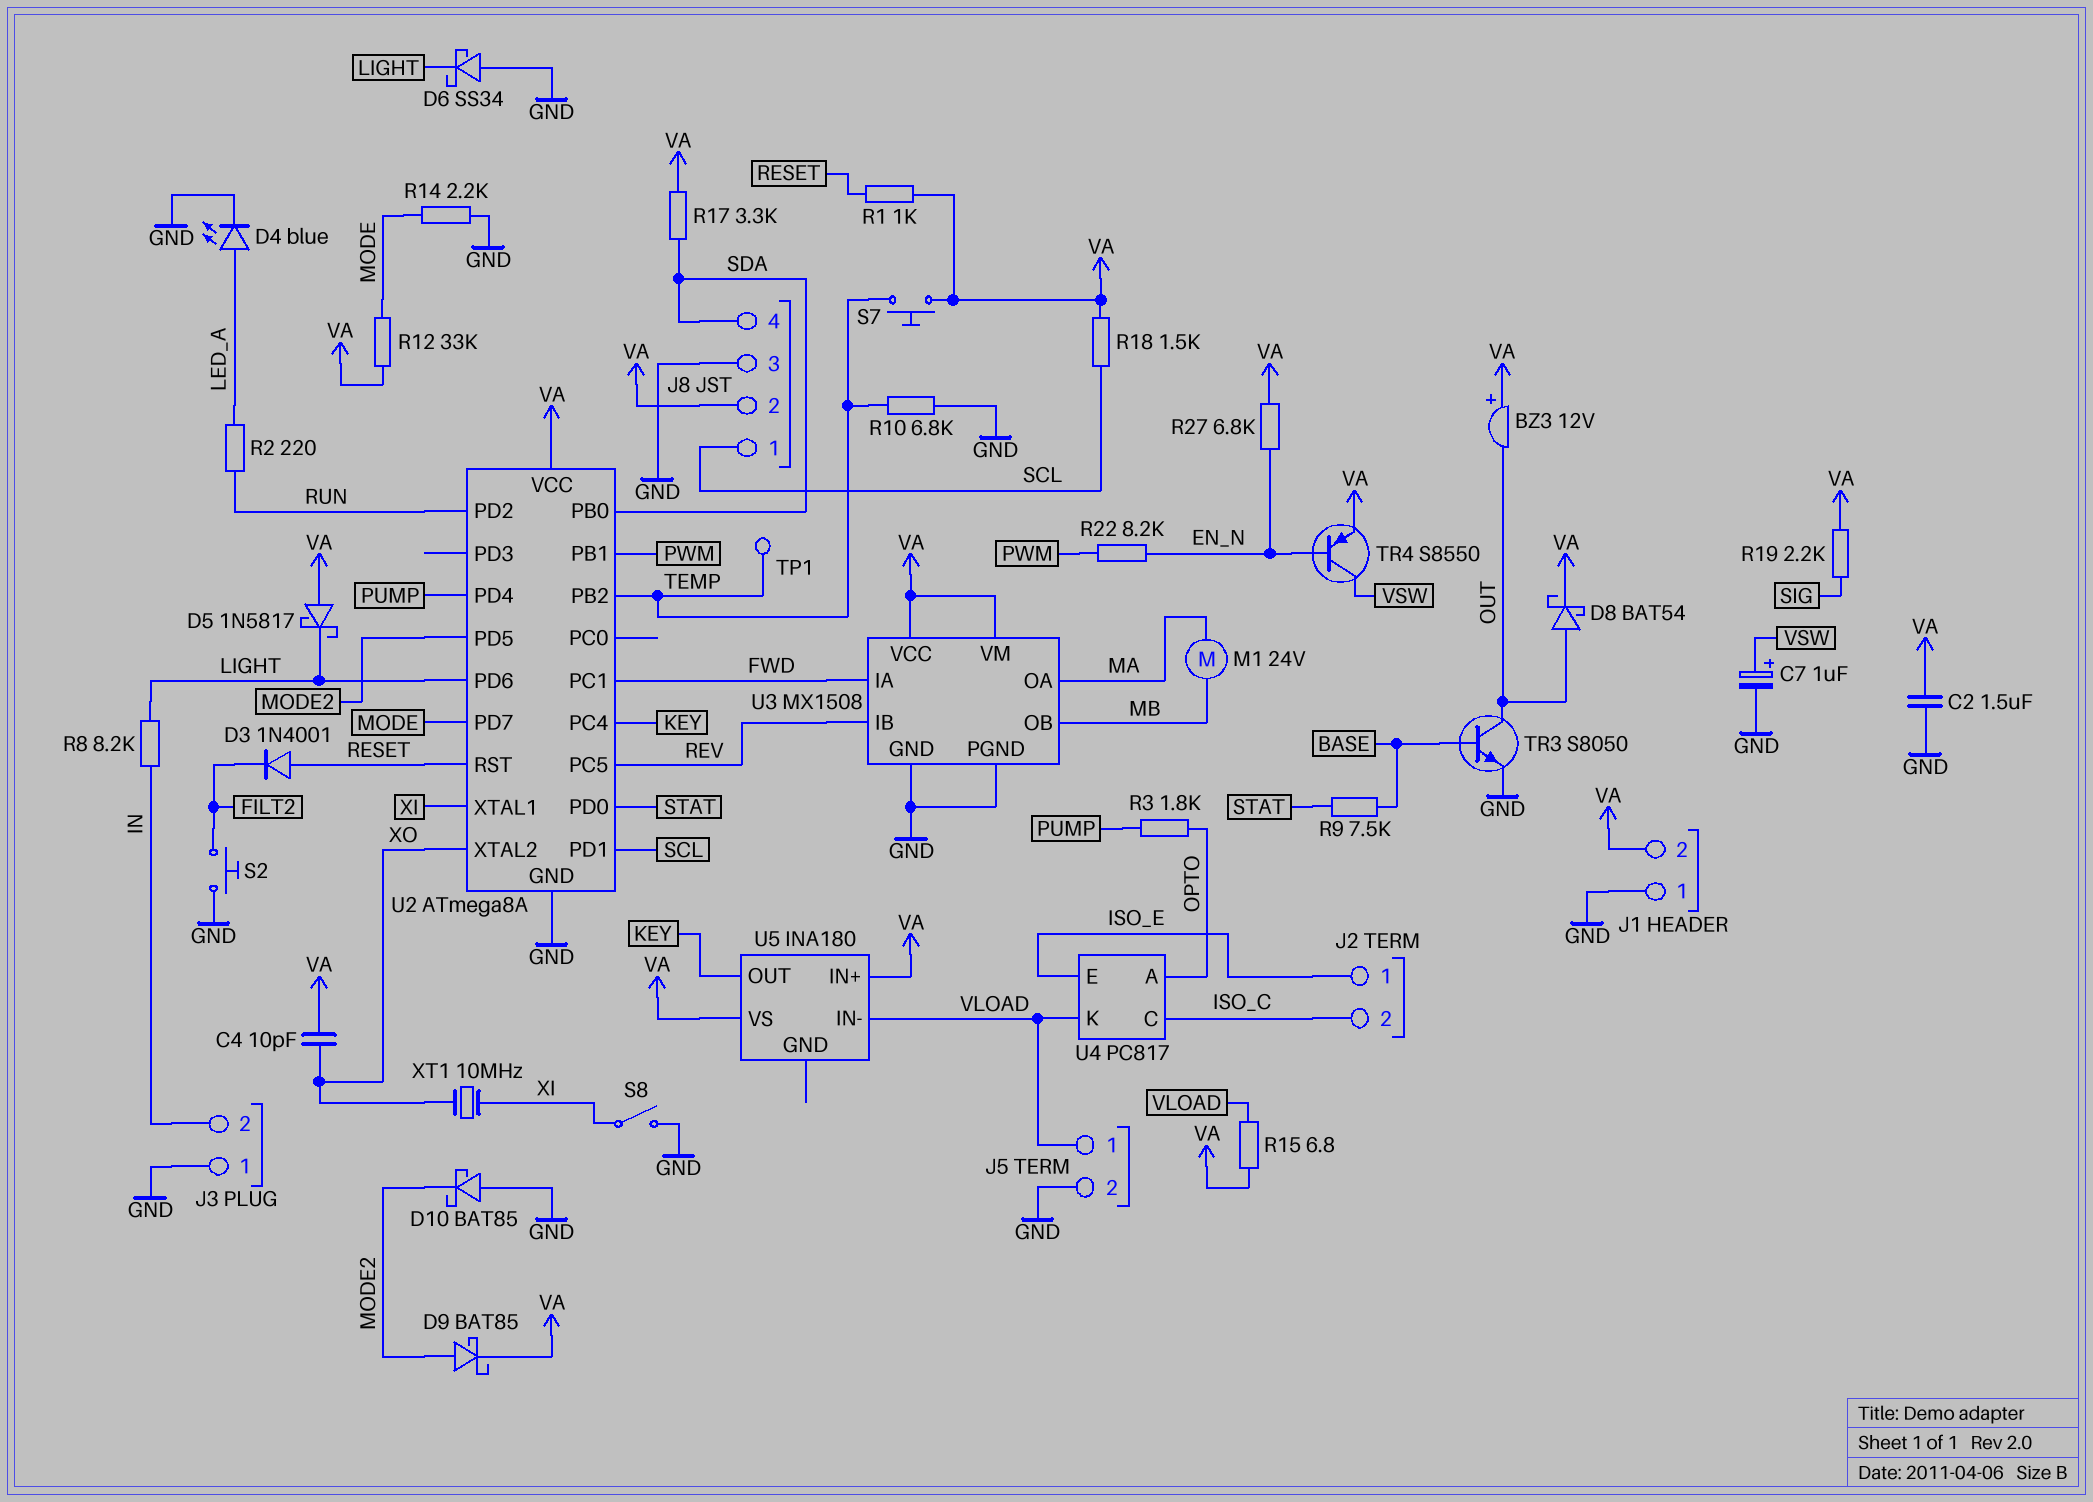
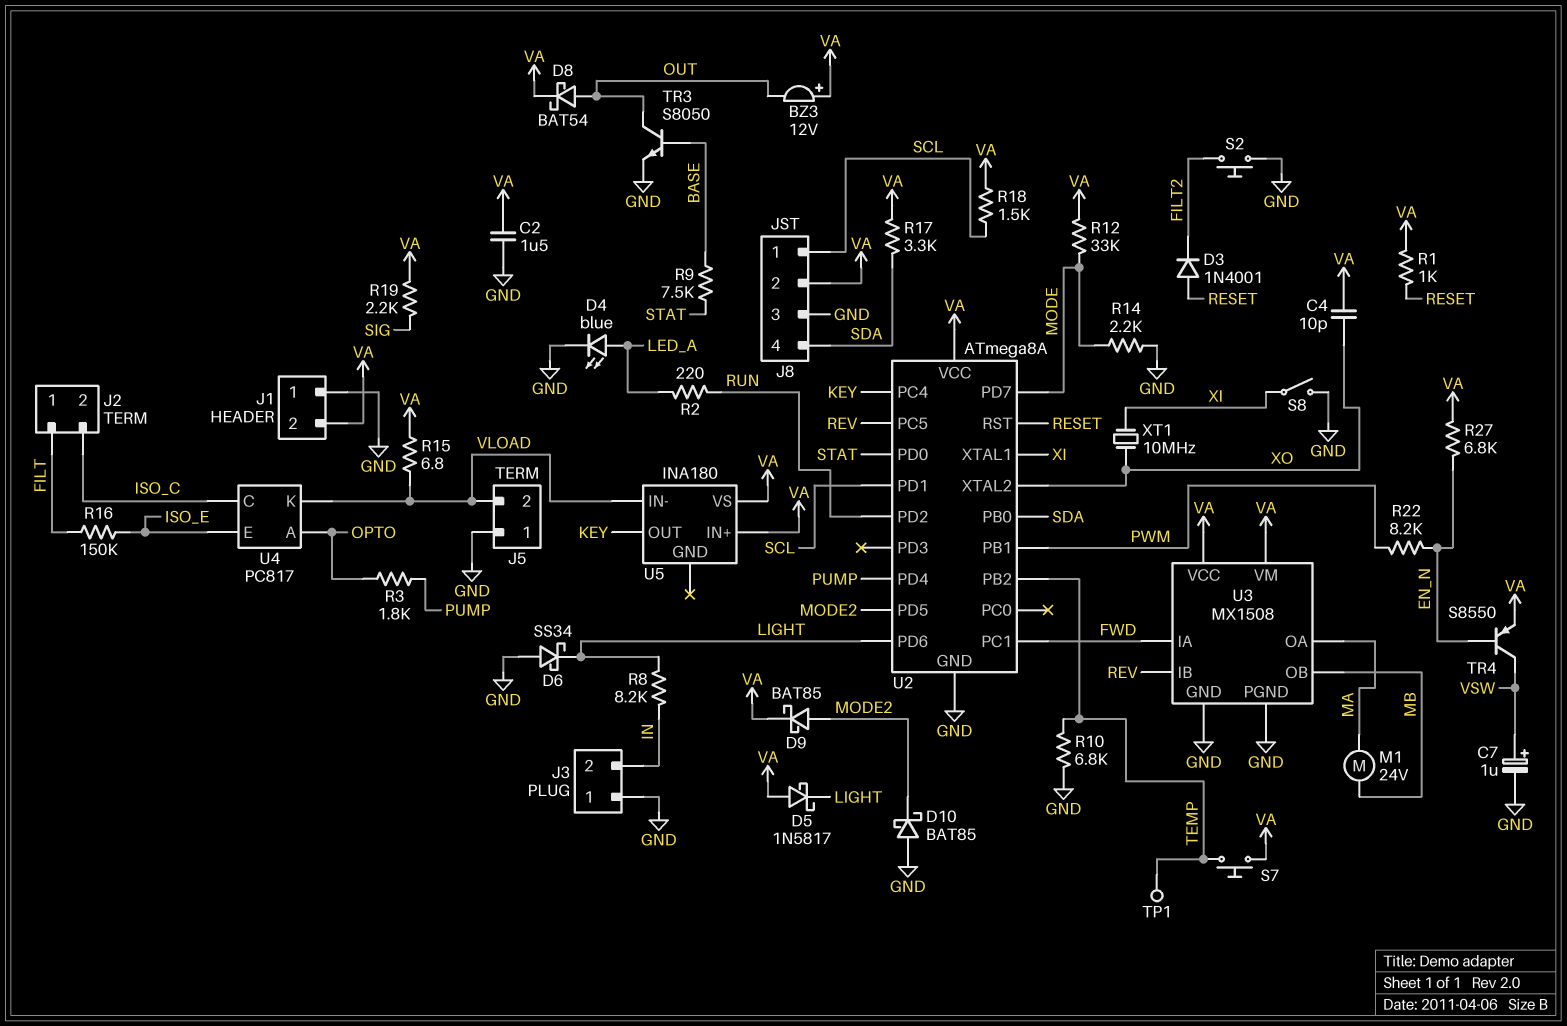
J2 pin 1: ISO_E -> FILT
J5 pin 1: VLOAD -> GND
J5 pin 2: GND -> VLOAD
R16: none -> 150k (FILT, ISO_E)

